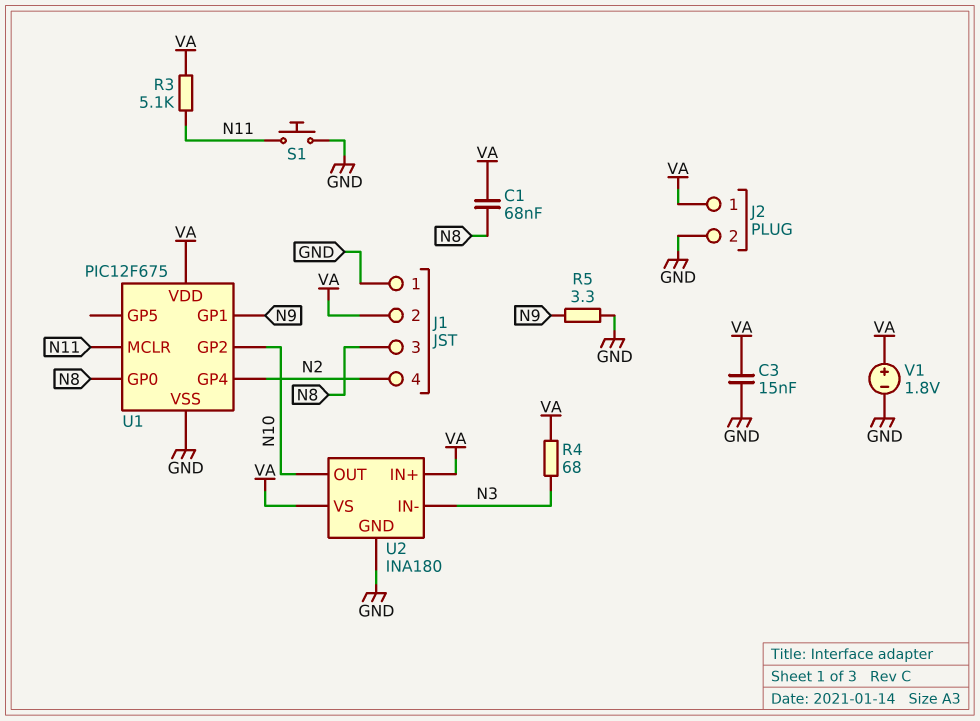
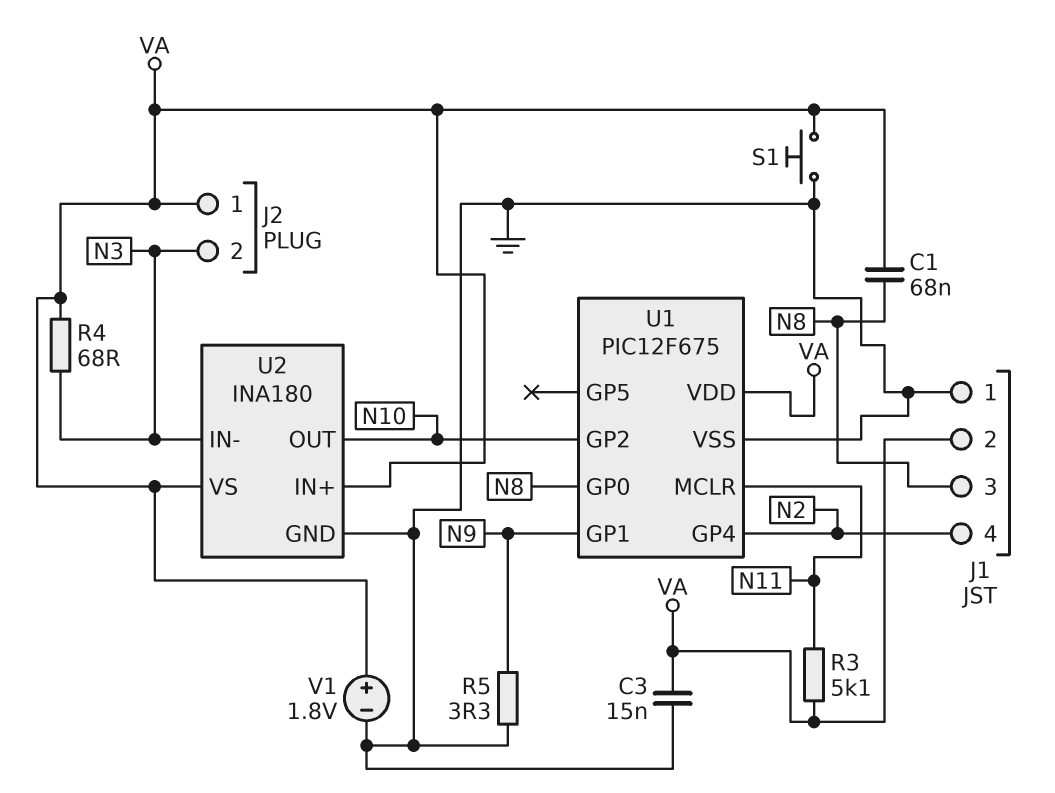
J2 pin 2: GND -> N3
S1: button (GND, N11) -> button (GND, VA)

